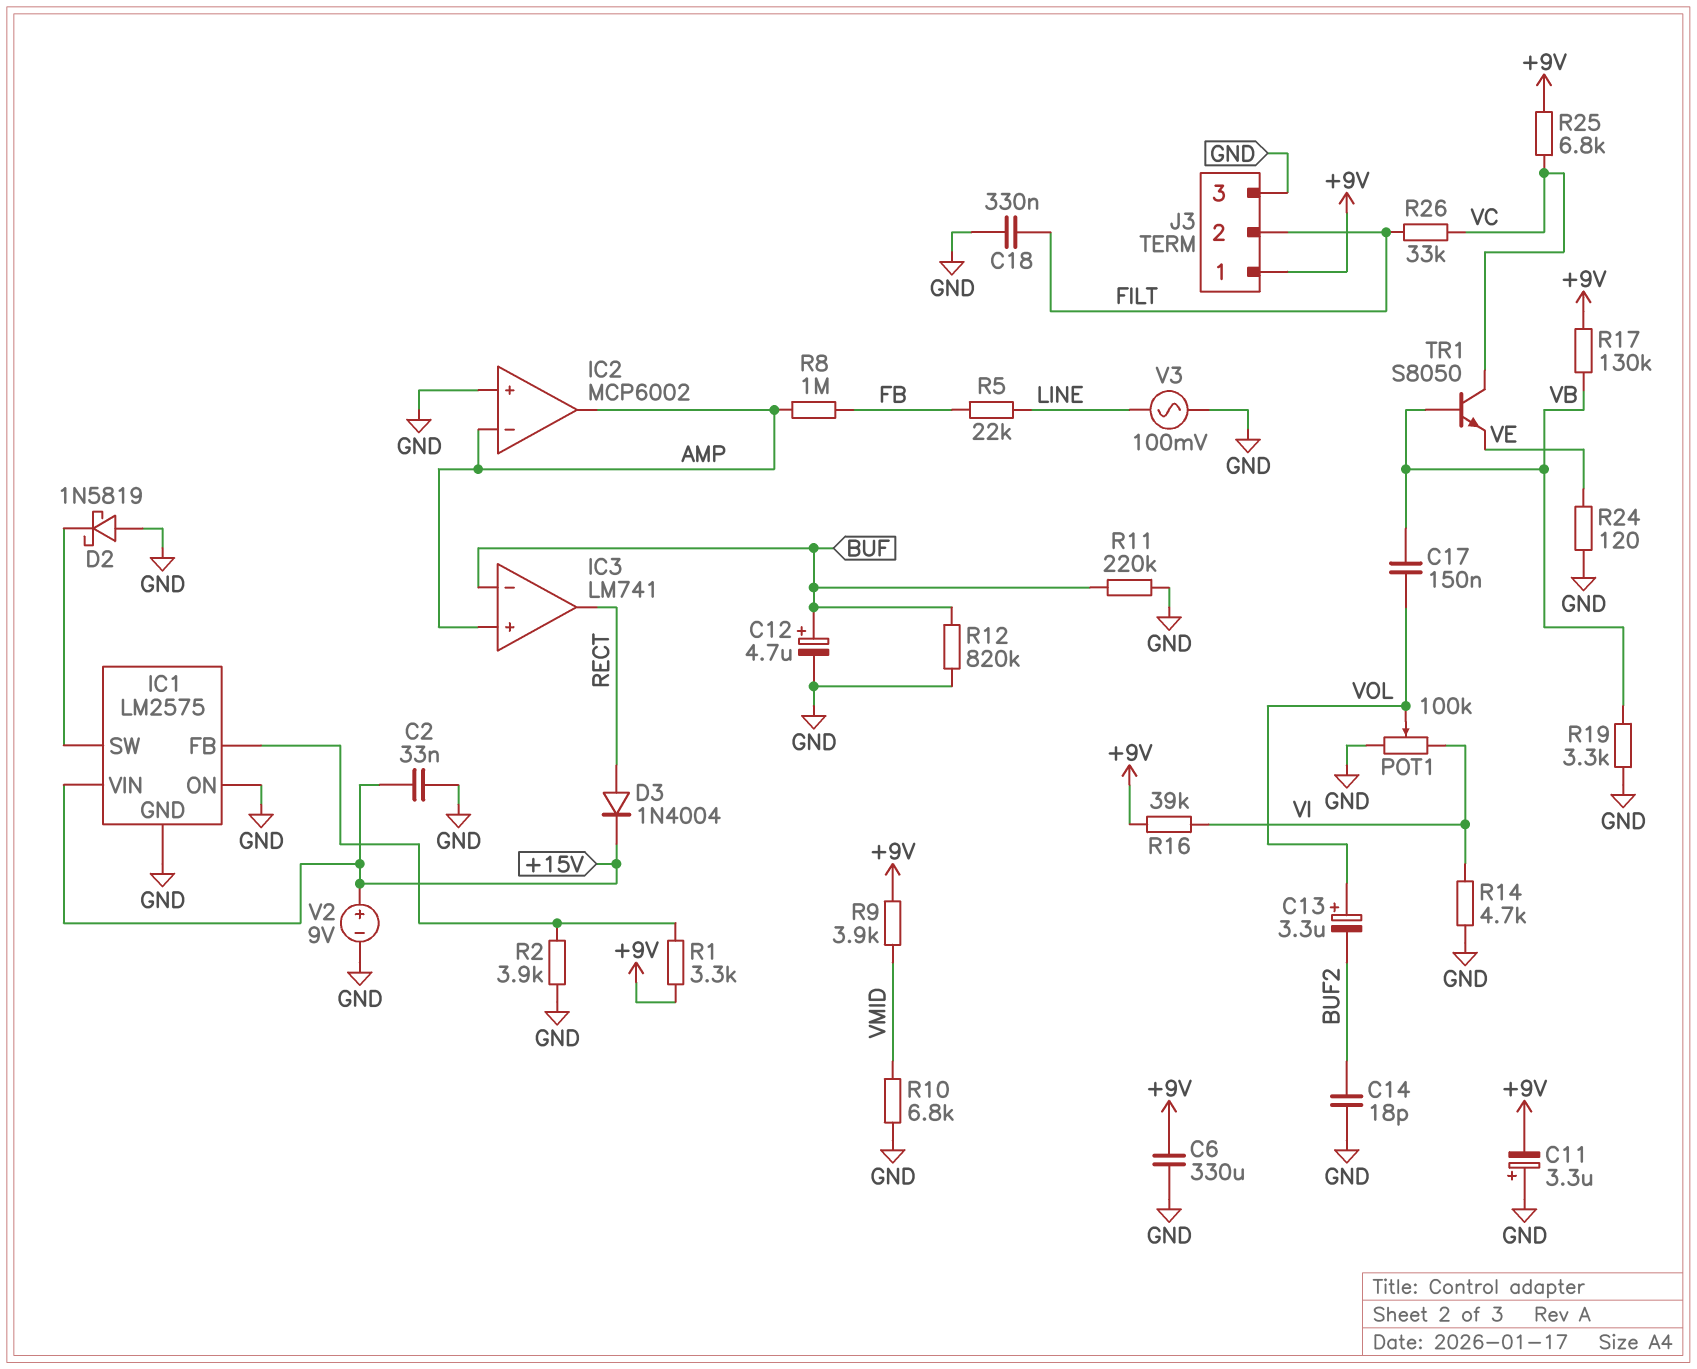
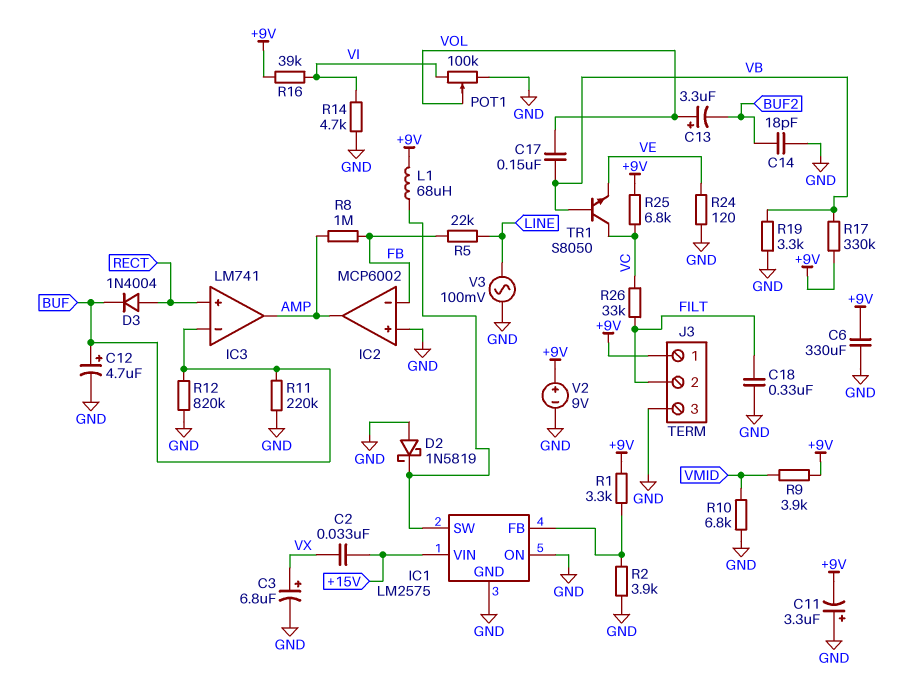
C2: 33nF (+15V, GND) -> 33nF (+15V, VX)
C3: none -> 6.8uF (plus VX, minus GND)
D3: diode 1N4004 (A RECT, K +15V) -> diode 1N4004 (A RECT, K BUF)
IC2 pin in-: AMP -> FB
IC3 pin in+: AMP -> RECT
IC3 pin out: RECT -> AMP
L1: none -> 68uH (+9V, IC1/SW)
R17: 130k (+9V, VB) -> 330k (+9V, VB)
V2: 9V (plus +15V, minus GND) -> 9V (plus +9V, minus GND)

